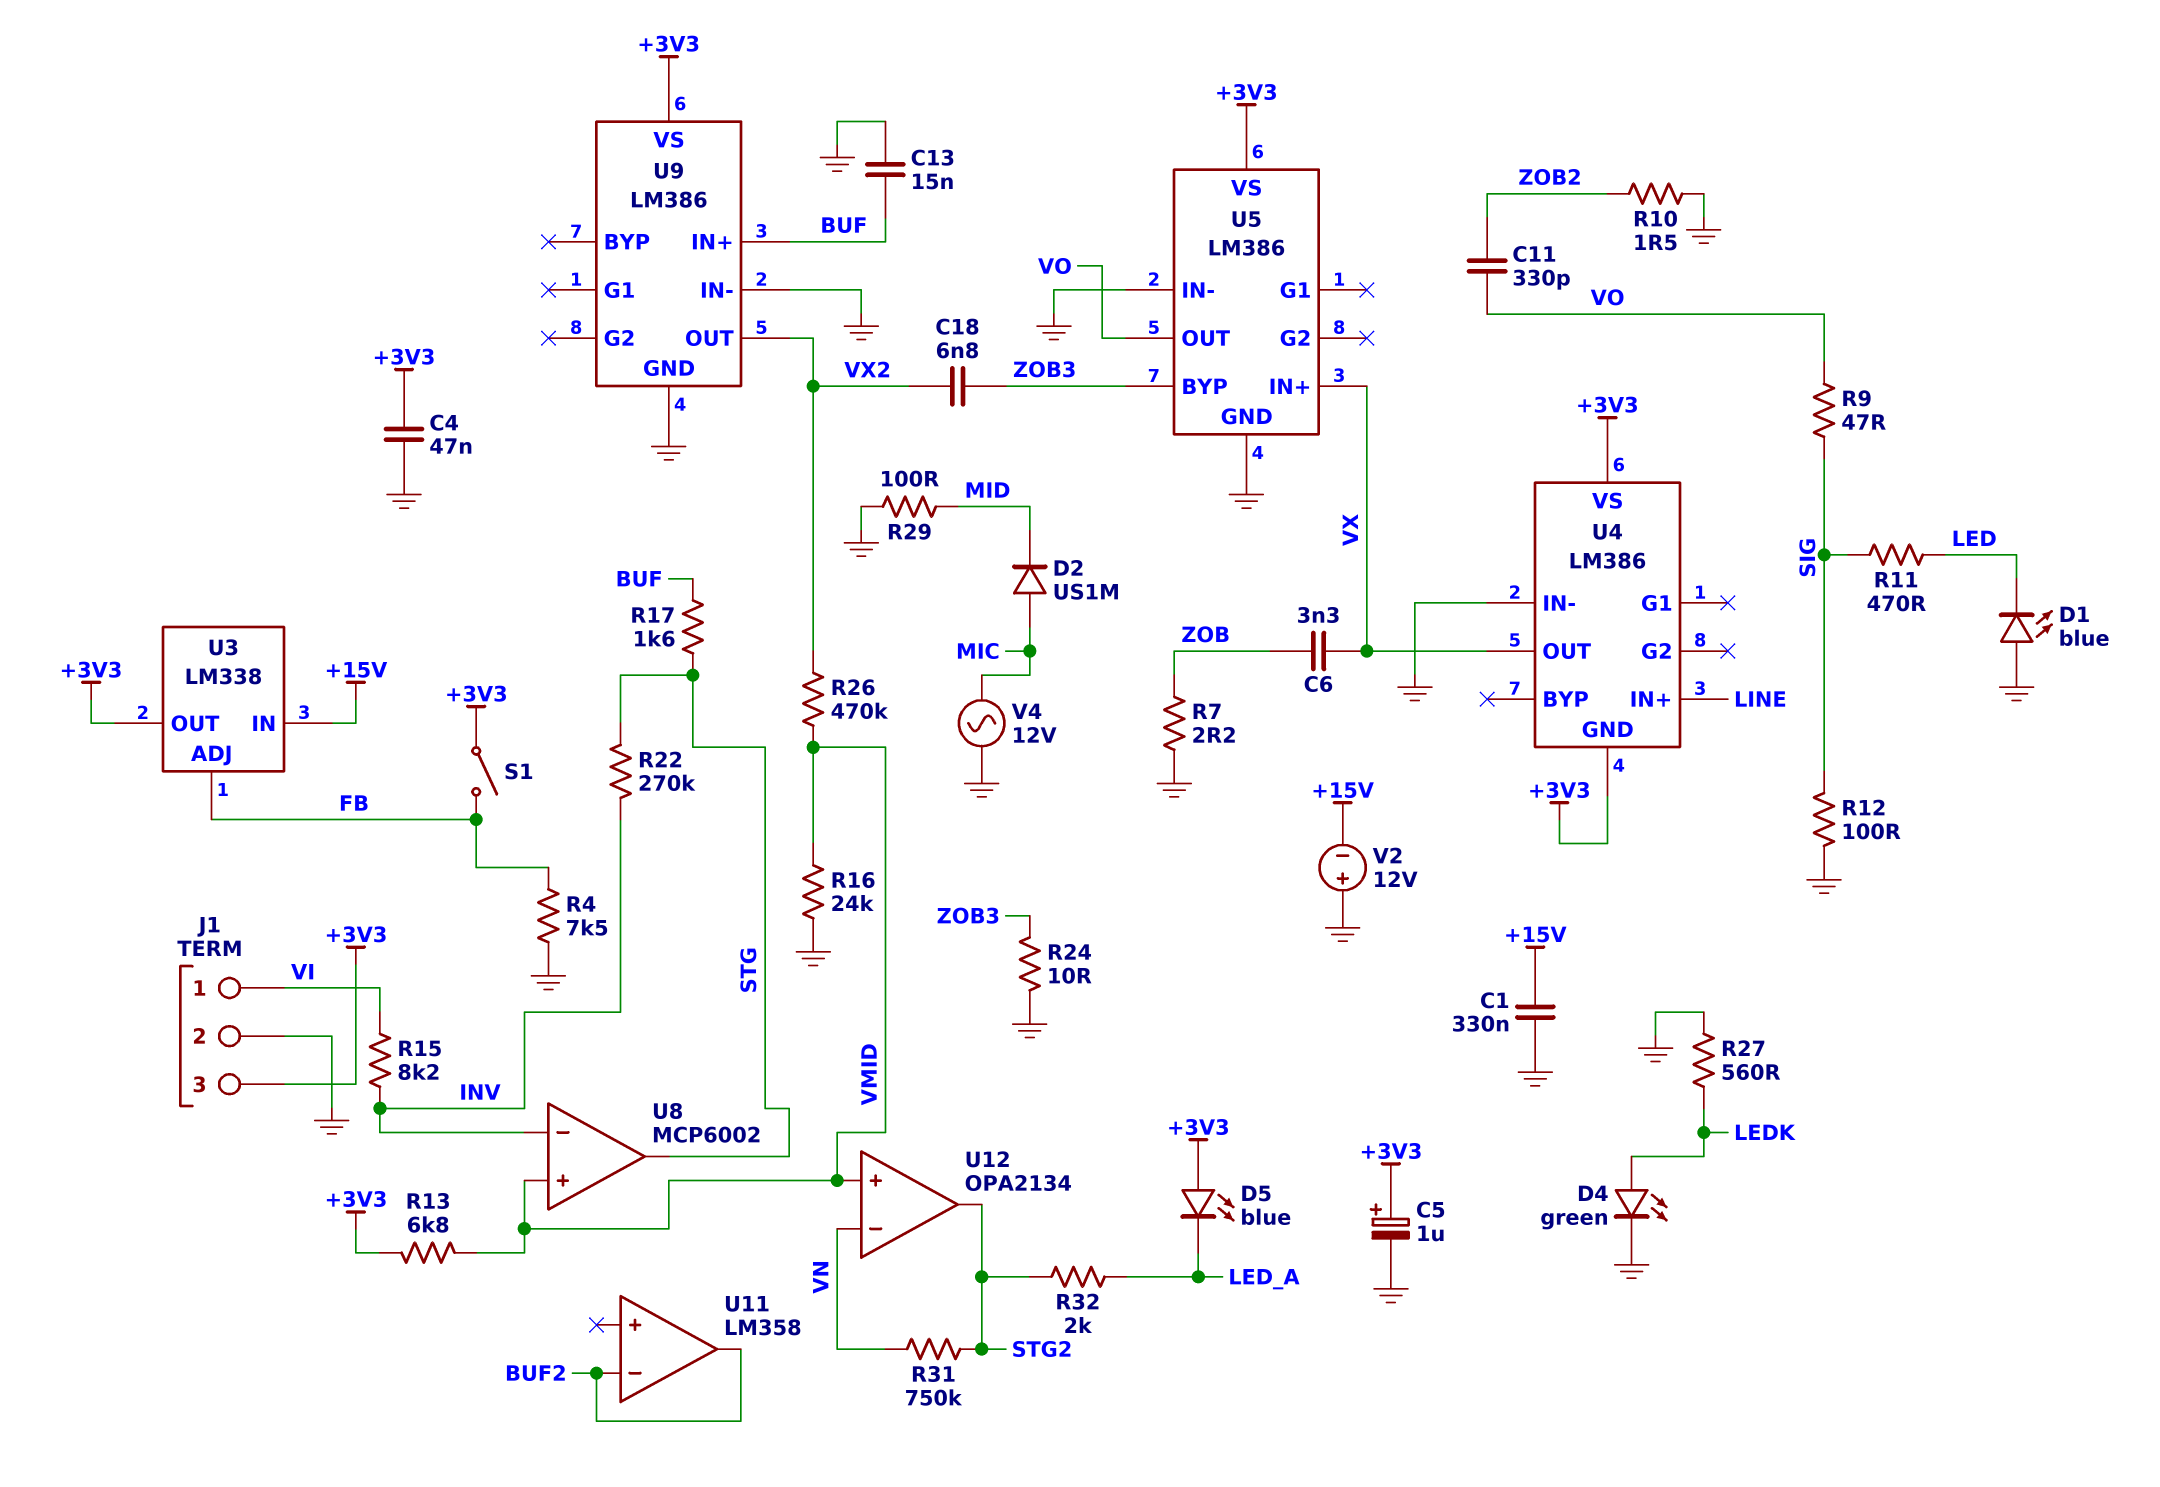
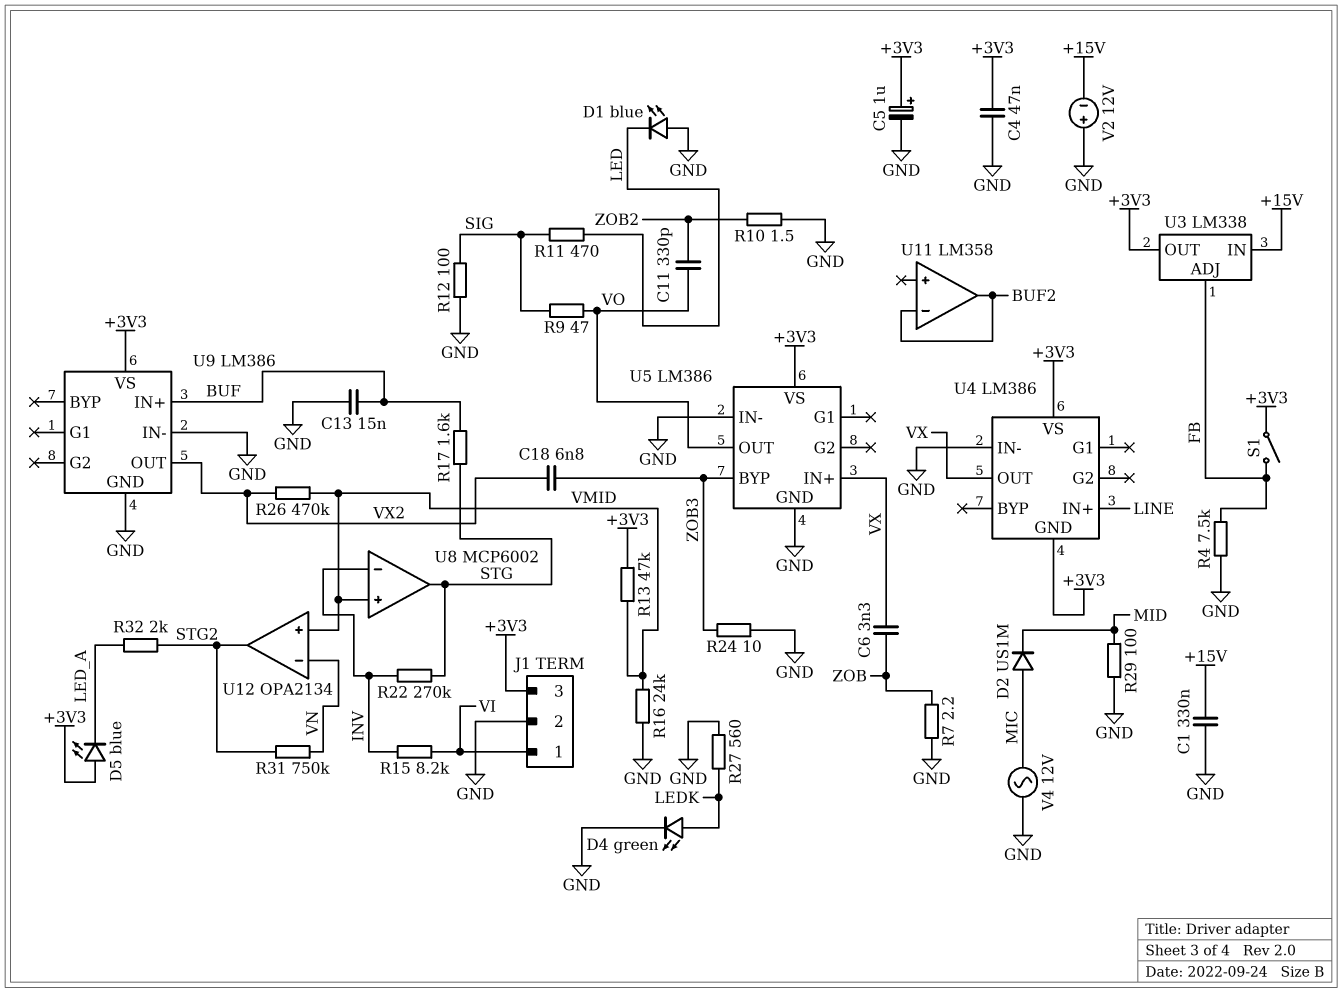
R13: 6.8k (+3V3, VMID) -> 47k (+3V3, VMID)

